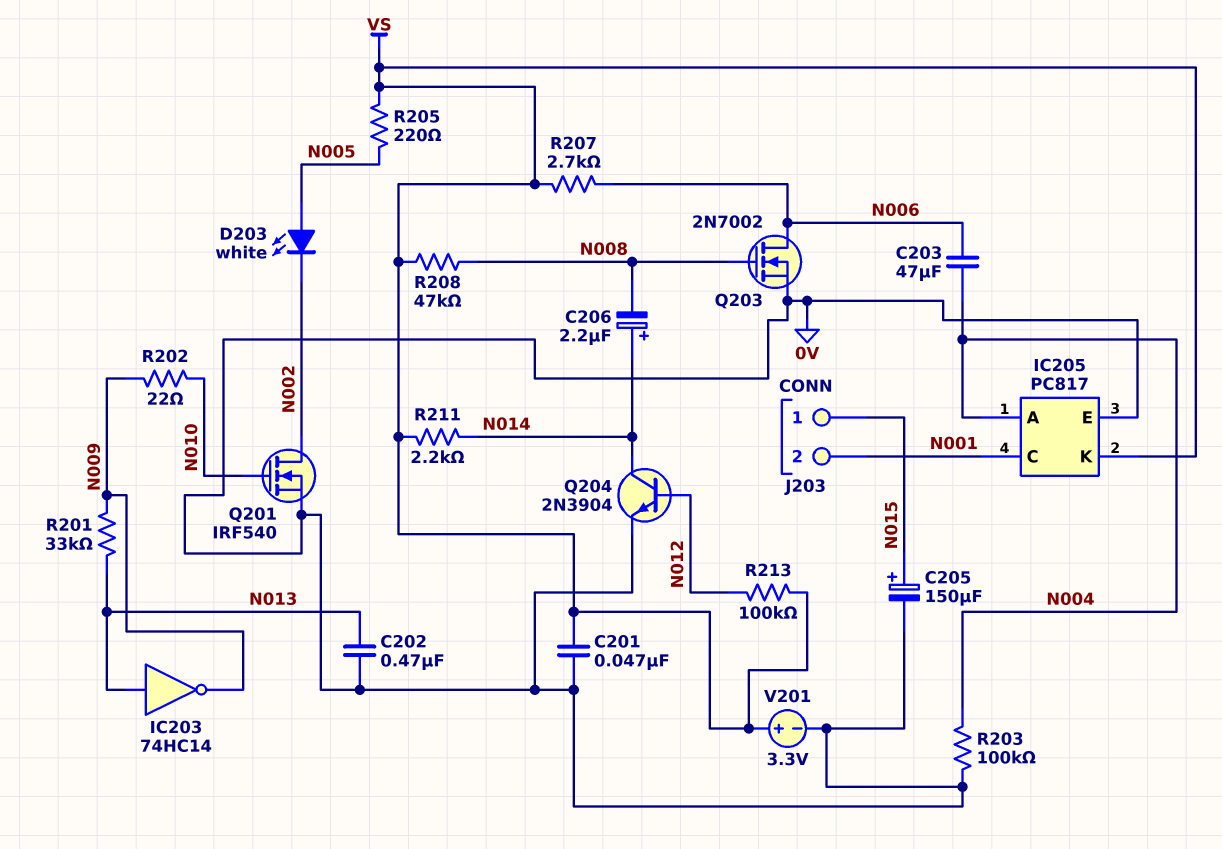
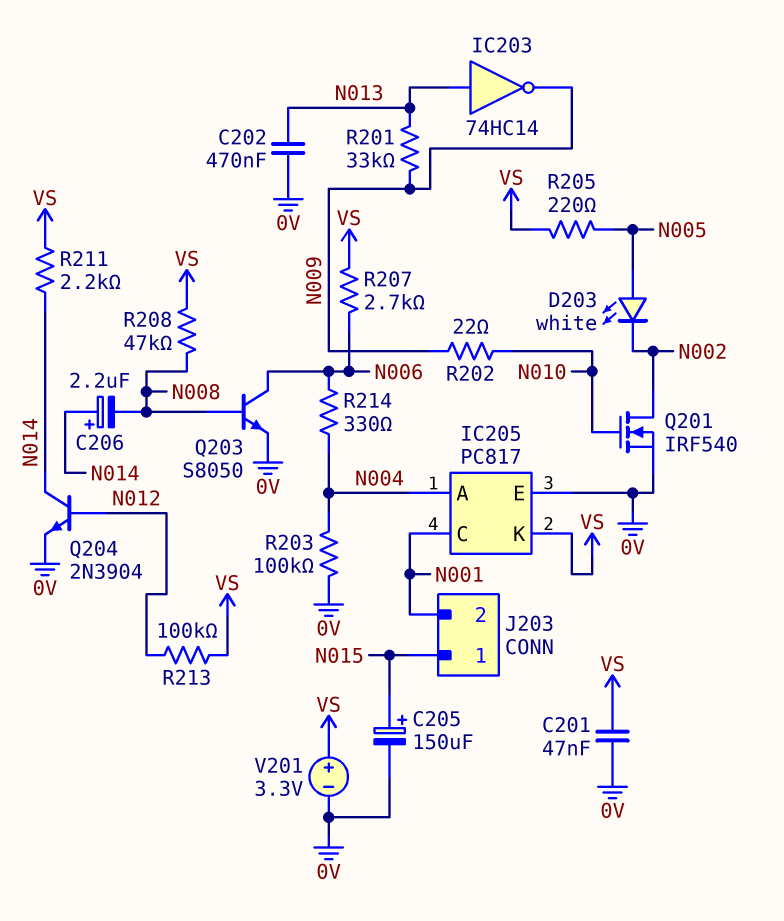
C203: 47uF (N004, N006) -> none
Q203: NMOS 2N7002 (G N008, D N006, S 0V) -> NPN S8050 (B N008, C N006, E 0V)
R214: none -> 330 (N004, N006)

